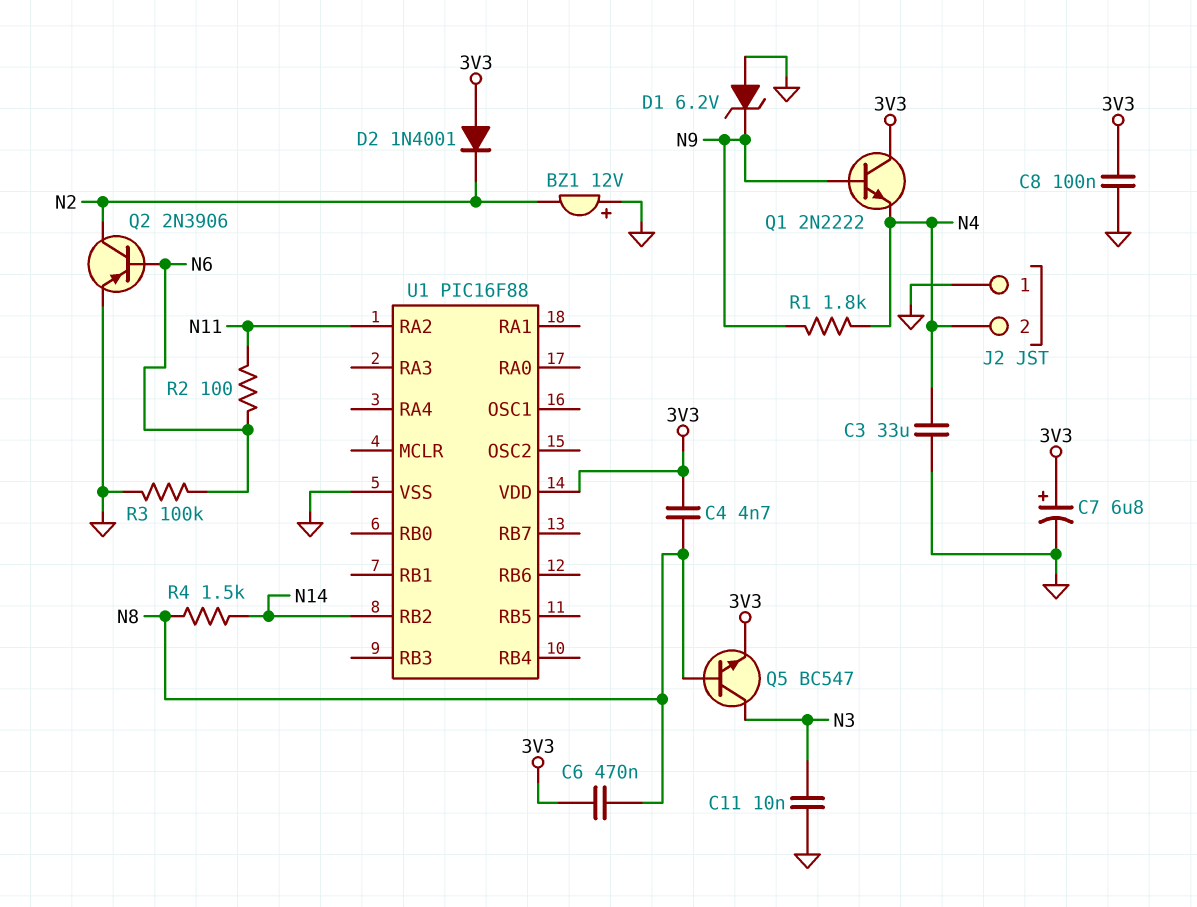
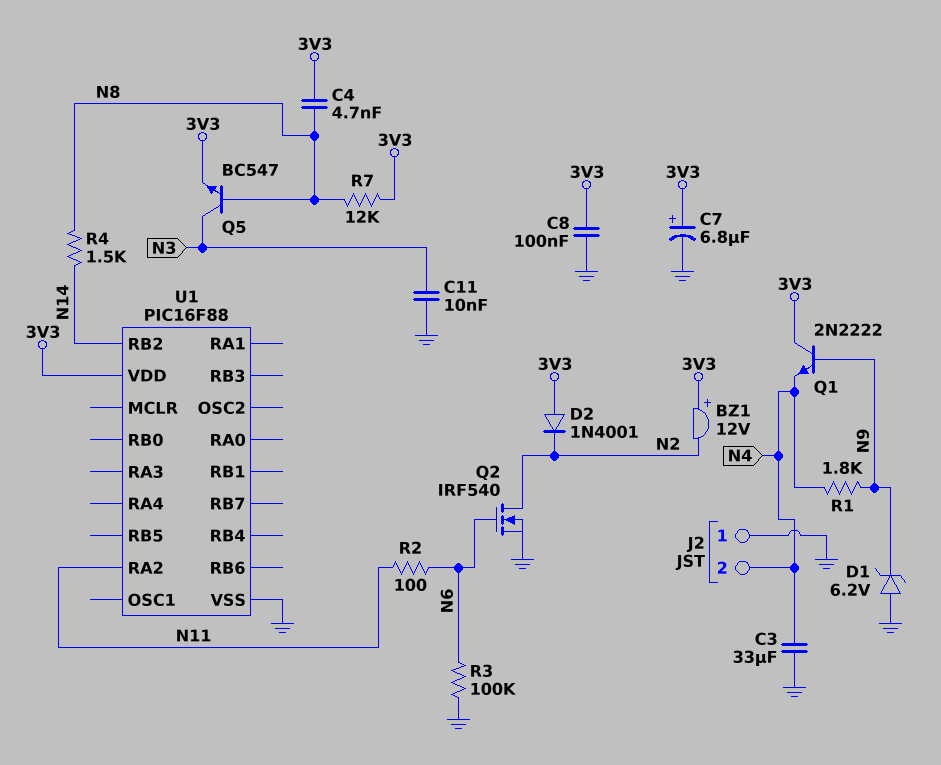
BZ1: buzzer 12V (plus GND, minus N2) -> buzzer 12V (plus 3V3, minus N2)
C6: 470nF (3V3, N8) -> none
Q2: PNP 2N3906 (B N6, C N2, E GND) -> NMOS IRF540 (G N6, D N2, S GND)
R7: none -> 12k (3V3, N8)

